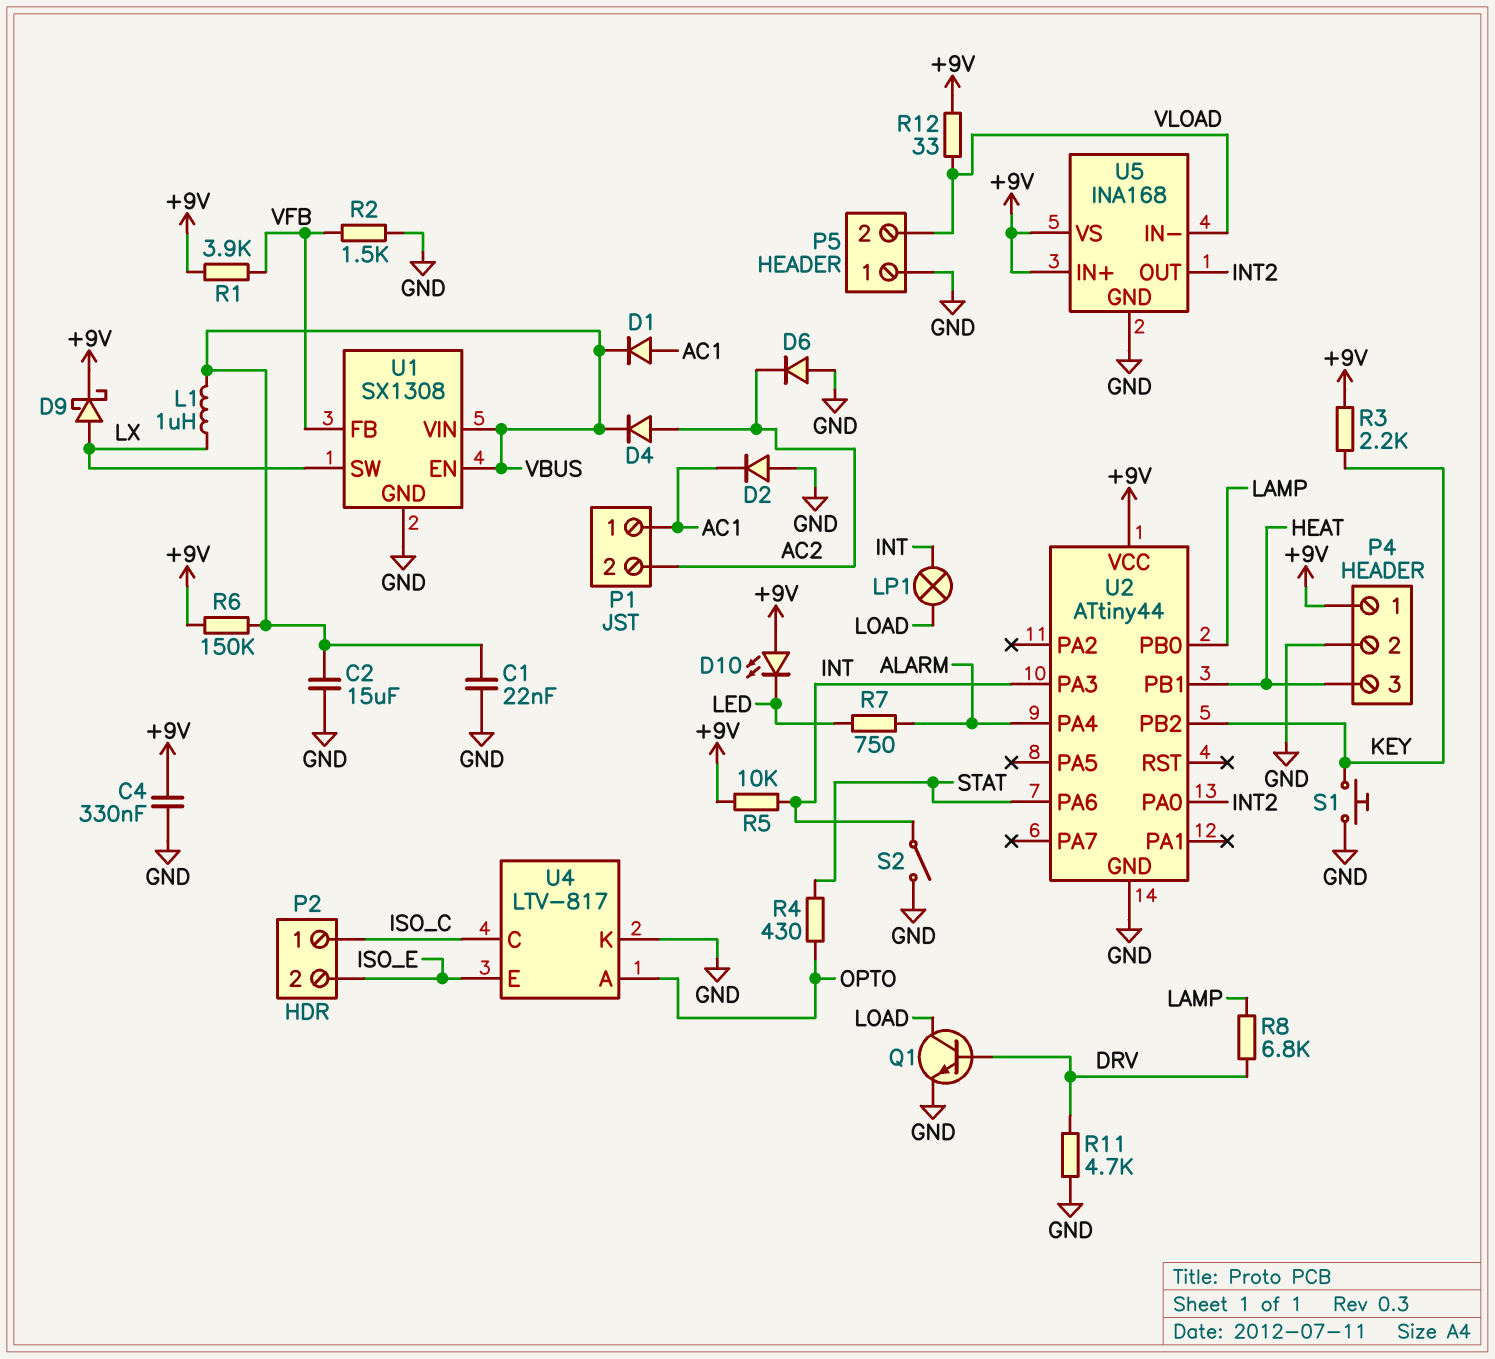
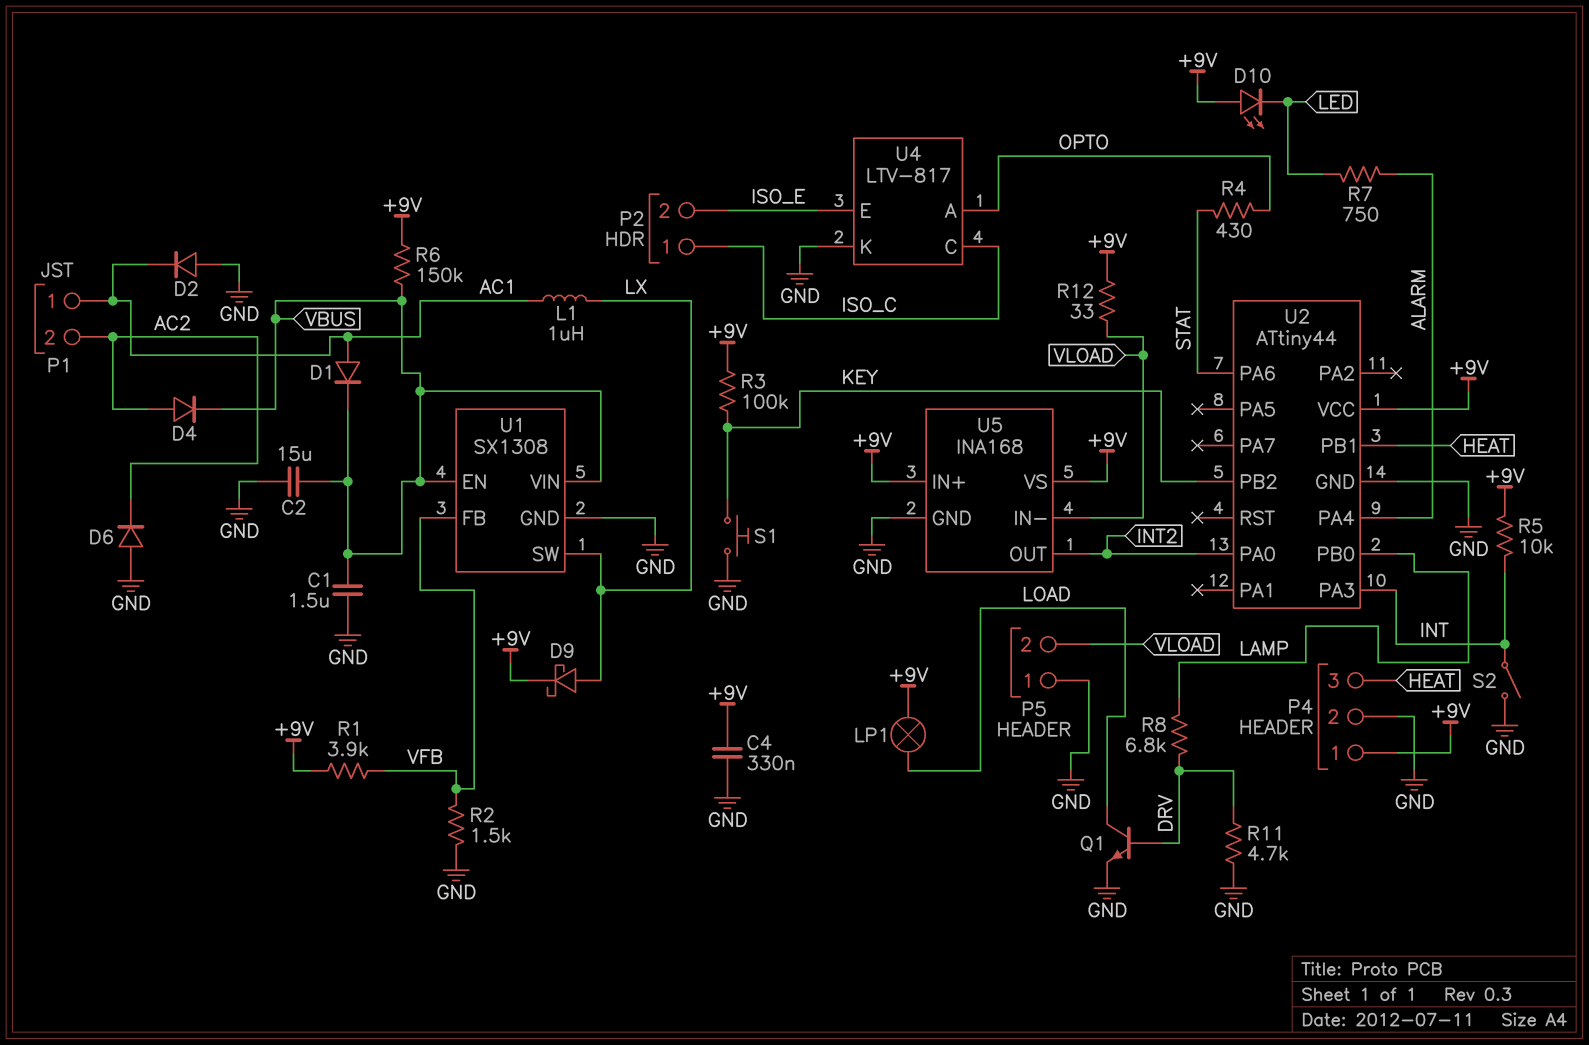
C1: 22nF (GND, VBUS) -> 1.5uF (GND, VBUS)
L1: 1uH (LX, VBUS) -> 1uH (AC1, LX)
LP1: lamp (INT, LOAD) -> lamp (+9V, LOAD)
R3: 2.2k (+9V, KEY) -> 100k (+9V, KEY)

